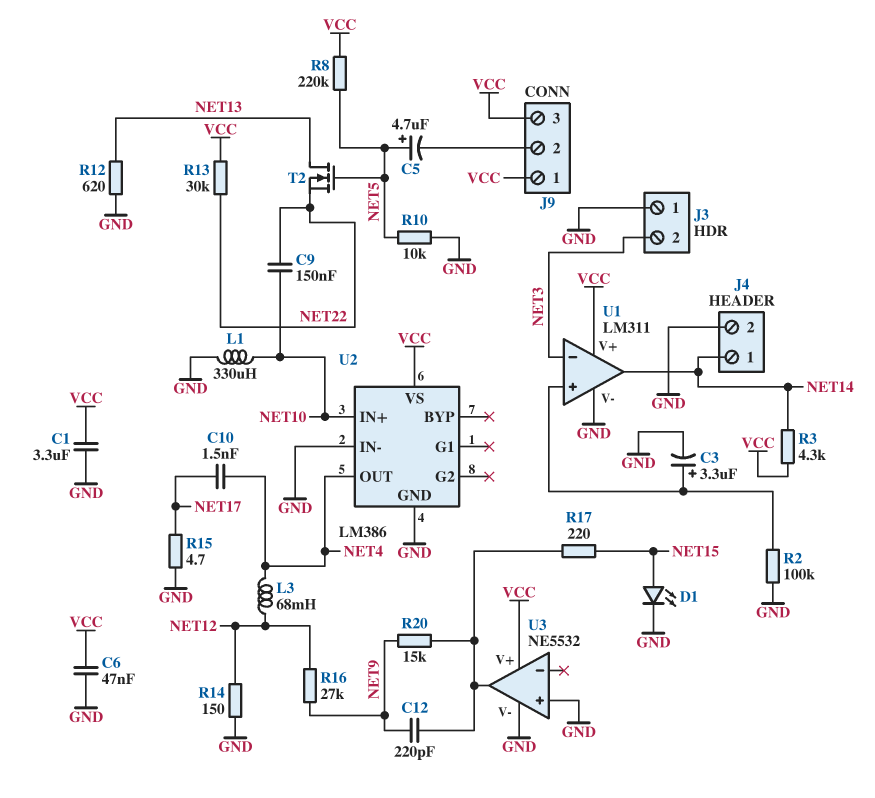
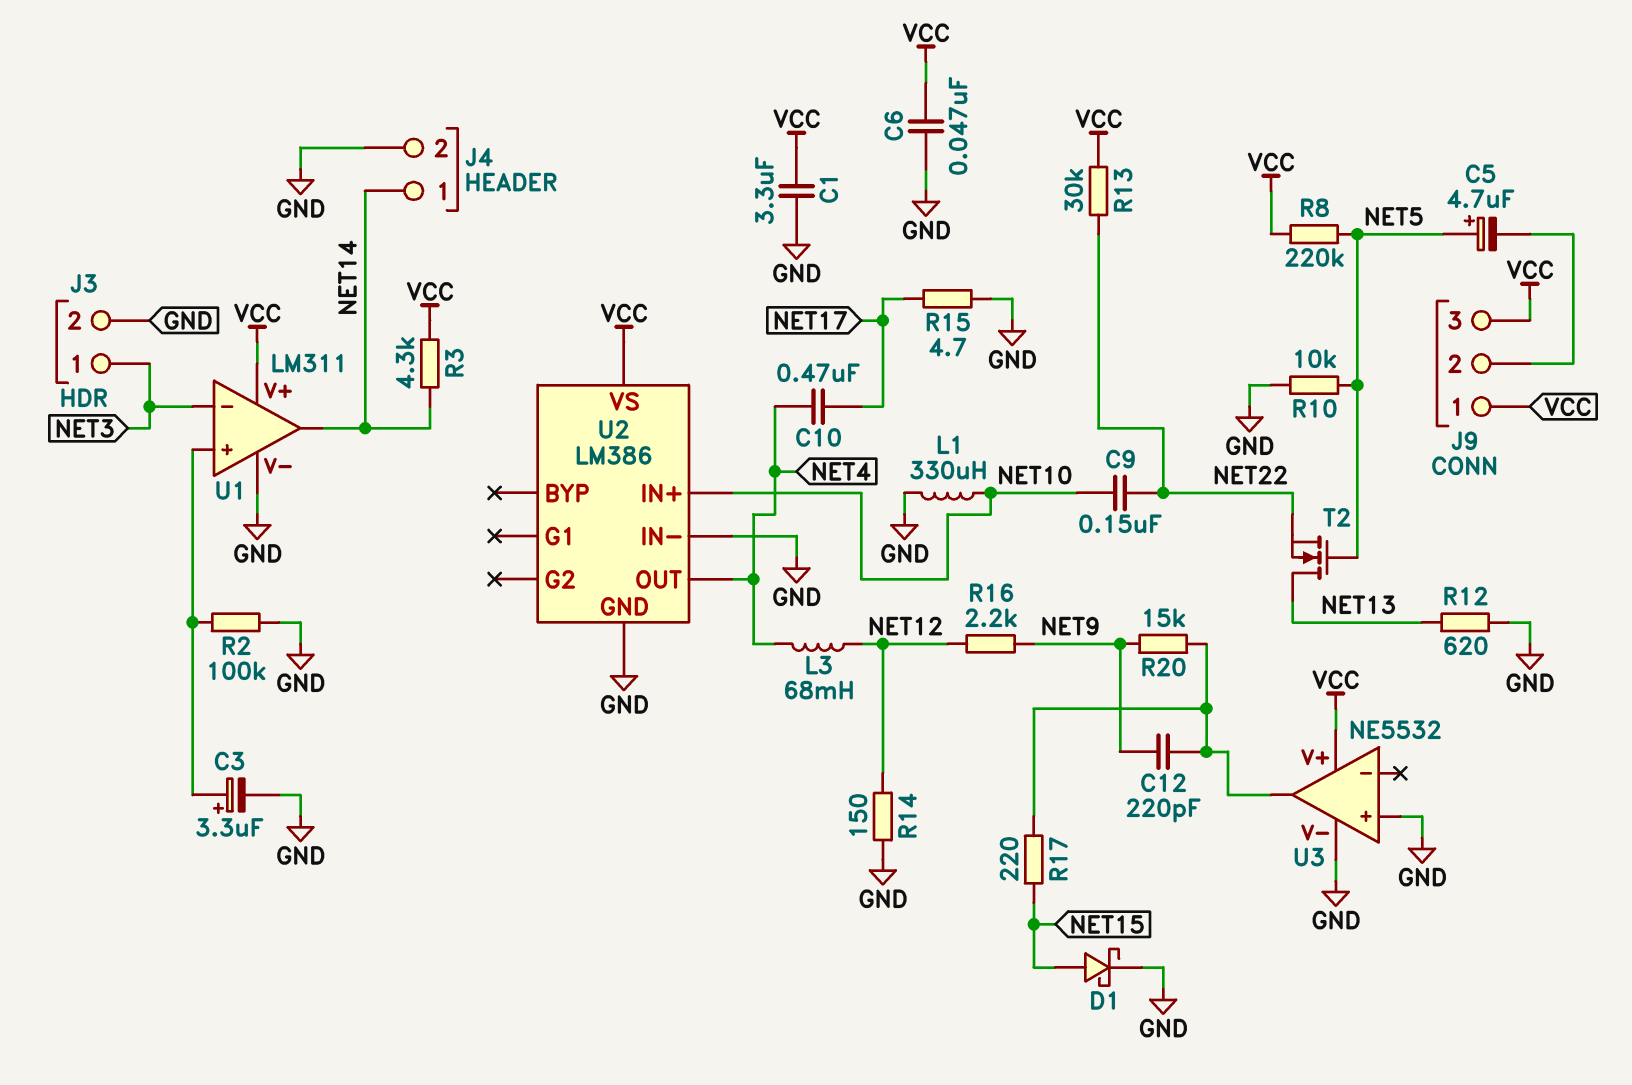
C10: 1.5nF (NET4, NET17) -> 470nF (NET4, NET17)
D1: LED (A NET15, K GND) -> schottky (A NET15, K GND)
J3 pin 1: GND -> NET3
J3 pin 2: NET3 -> GND
R16: 27k (NET9, NET12) -> 2.2k (NET9, NET12)

